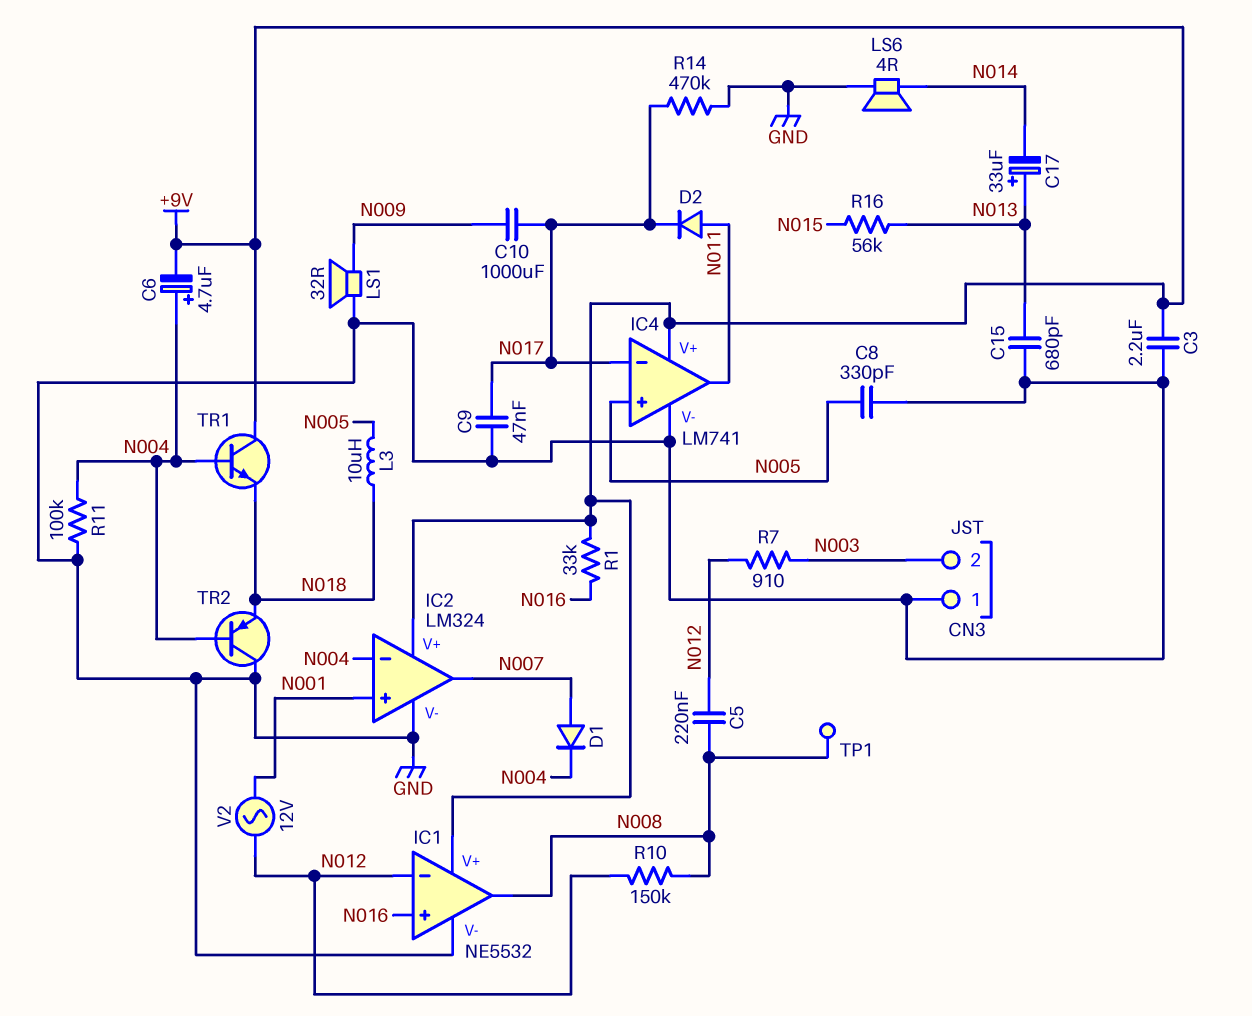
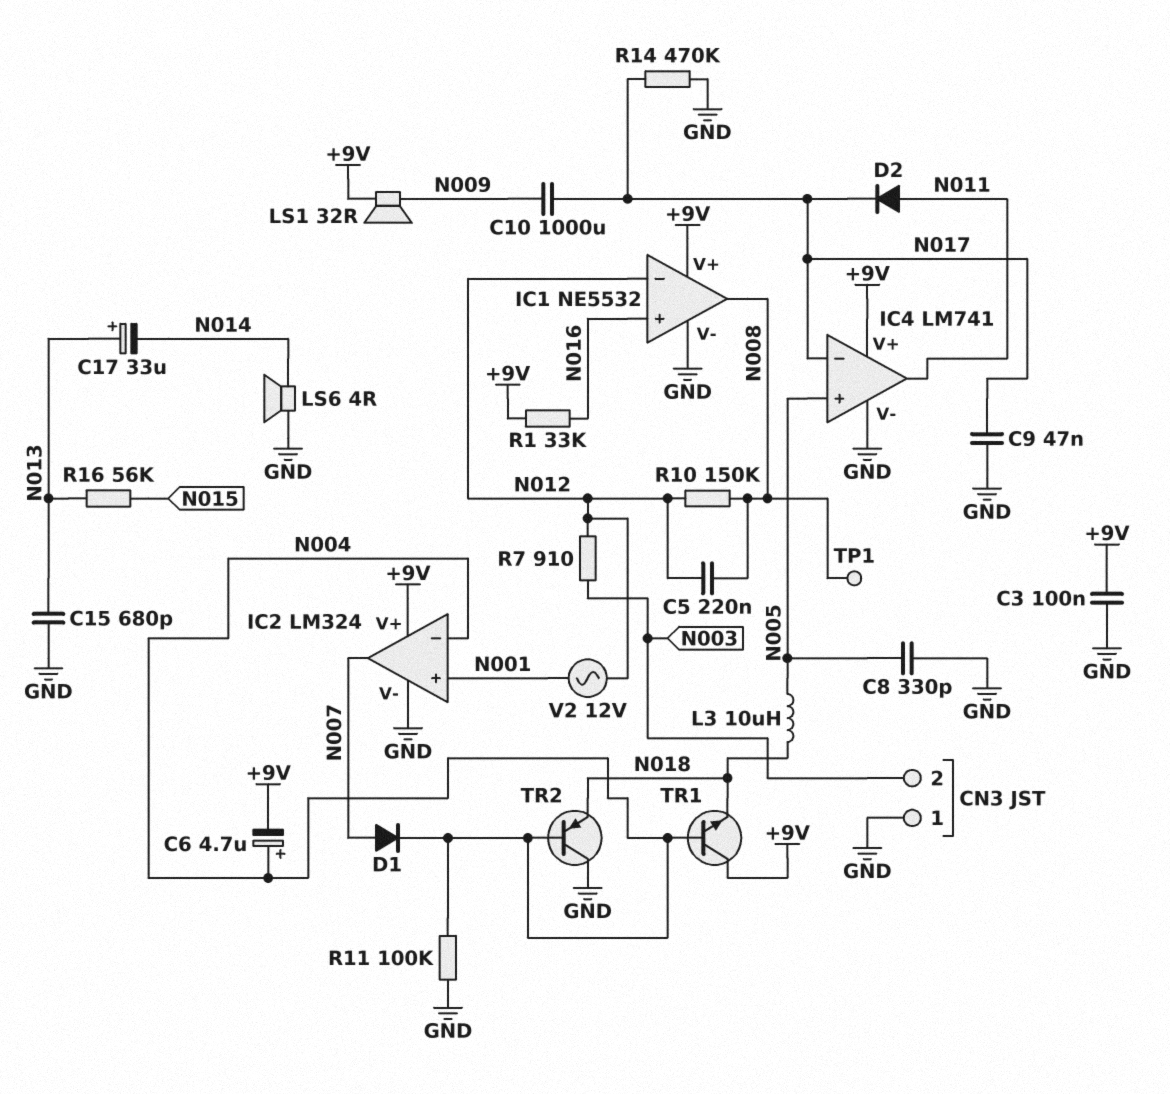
C3: 2.2uF (+9V, GND) -> 100nF (+9V, GND)
LS1: speaker 32R (GND, N009) -> speaker 32R (+9V, N009)

